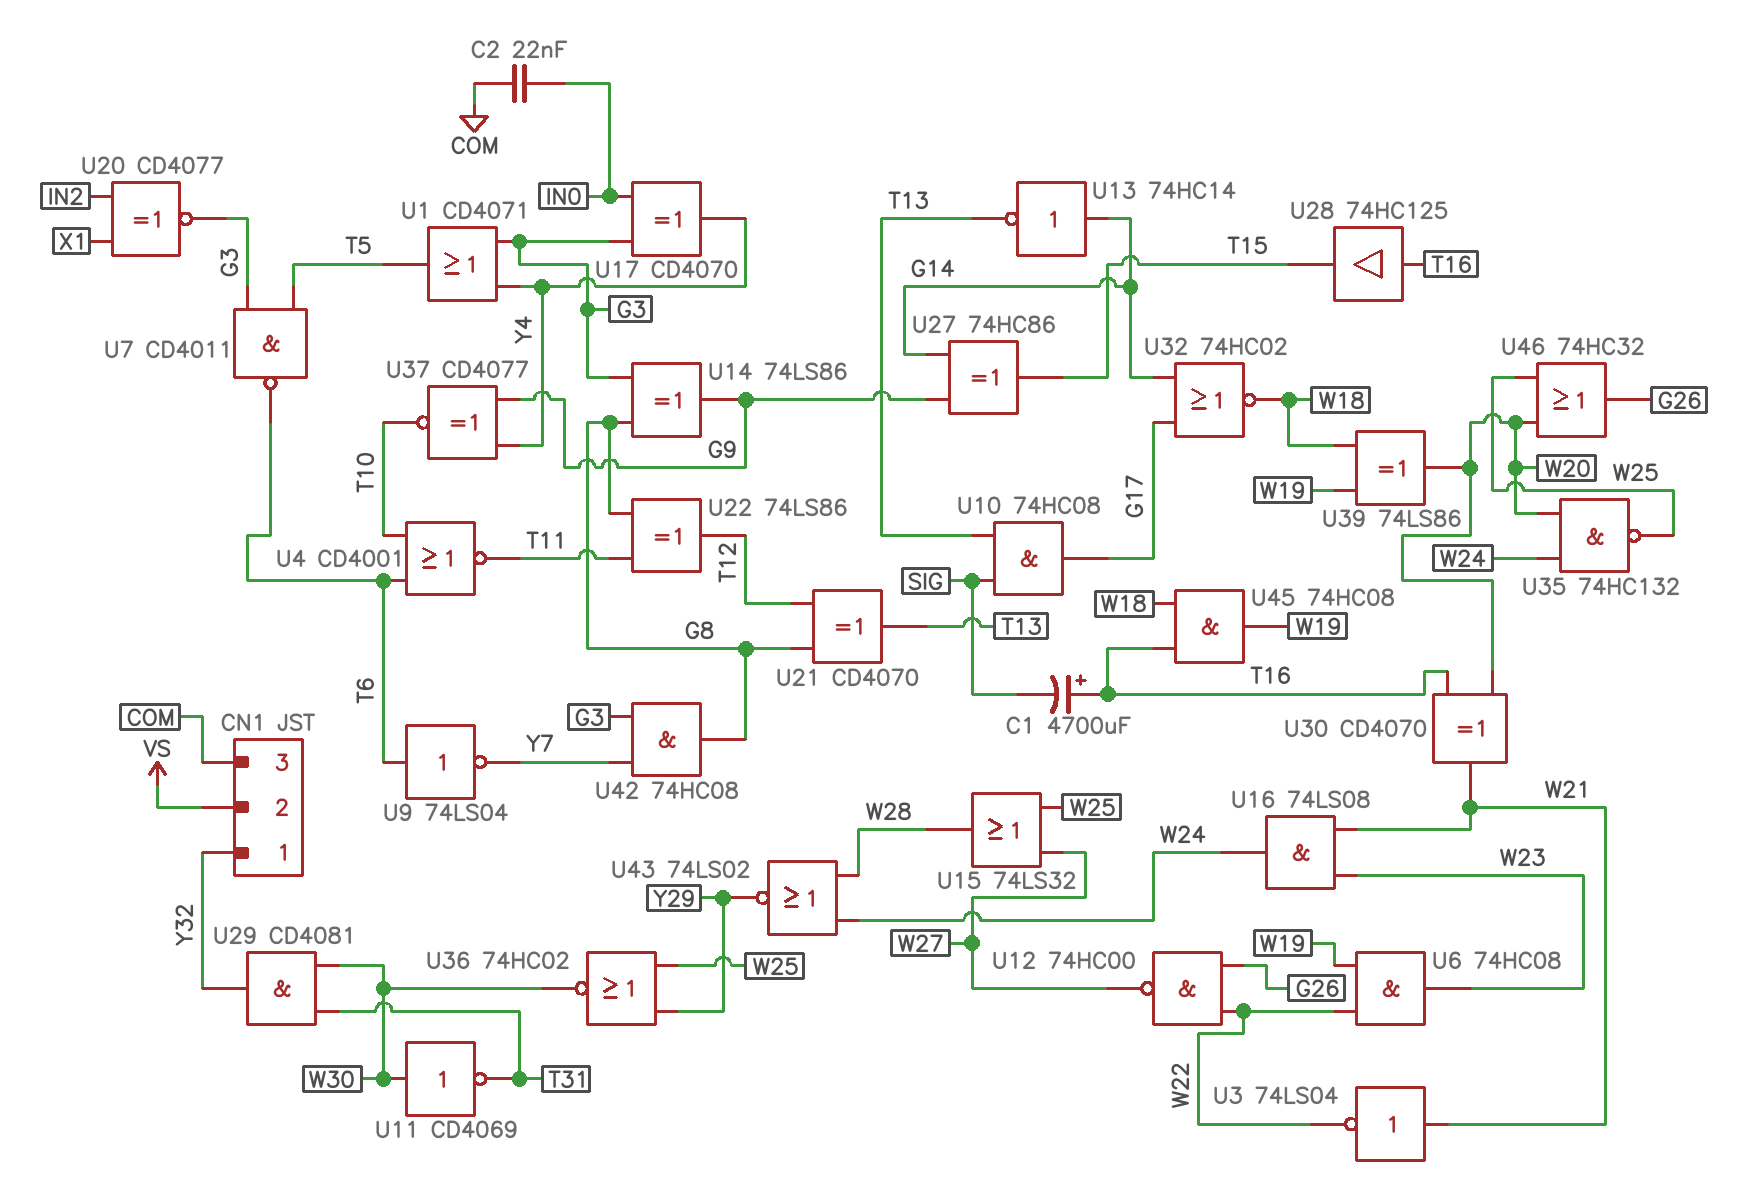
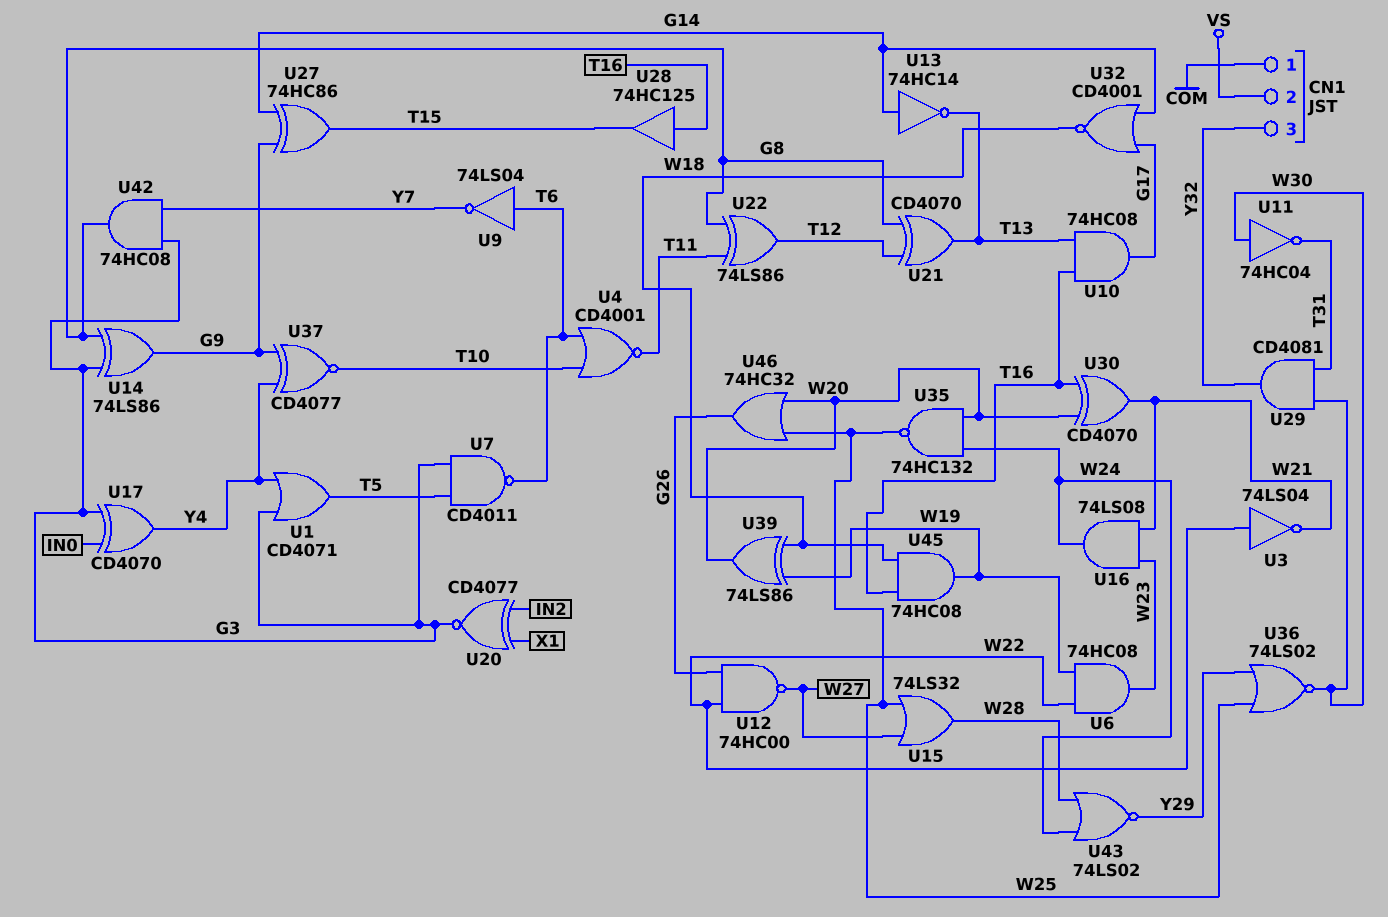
C1: 4700uF (plus T16, minus SIG) -> none
C2: 22nF (COM, IN0) -> none
CN1 pin 1: Y32 -> COM
CN1 pin 3: COM -> Y32
U3: NOT 74LS04 (in W21, out W22) -> NOT 74LS04 (in W22, out W21)
U10: AND 74HC08 (in SIG, in T13, out G17) -> AND 74HC08 (in T13, in T16, out G17)
U11: NOT CD4069 (in W30, out T31) -> NOT 74HC04 (in W30, out T31)
U32: NOR 74HC02 (in G14, in G17, out W18) -> NOR CD4001 (in G14, in G17, out W18)
U36: NOR 74HC02 (in W25, in Y29, out W30) -> NOR 74LS02 (in W25, in Y29, out W30)

